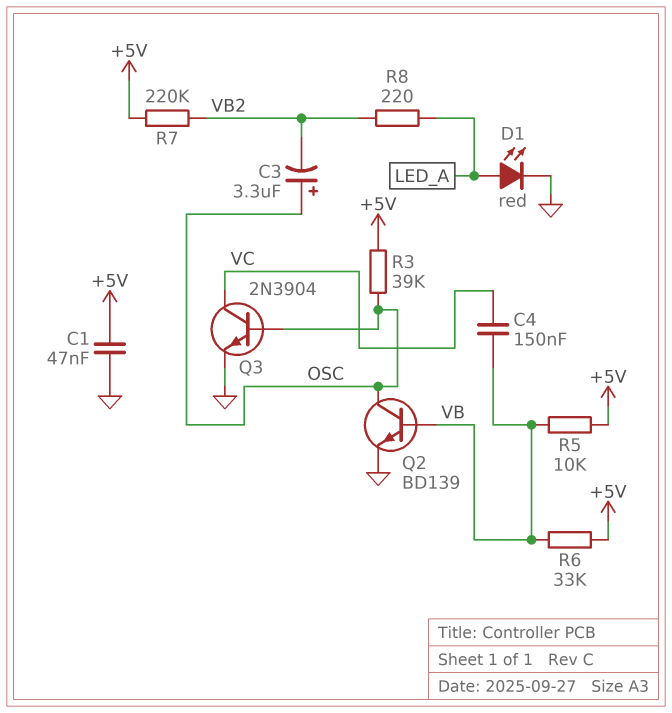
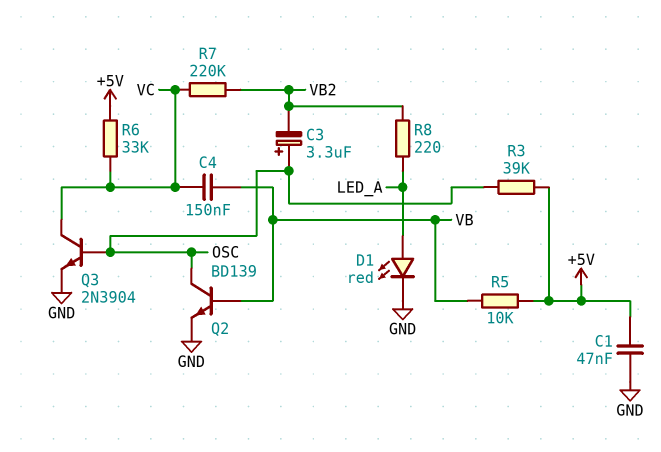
R6: 33k (+5V, VB) -> 33k (+5V, VC)
R7: 220k (+5V, VB2) -> 220k (VB2, VC)

